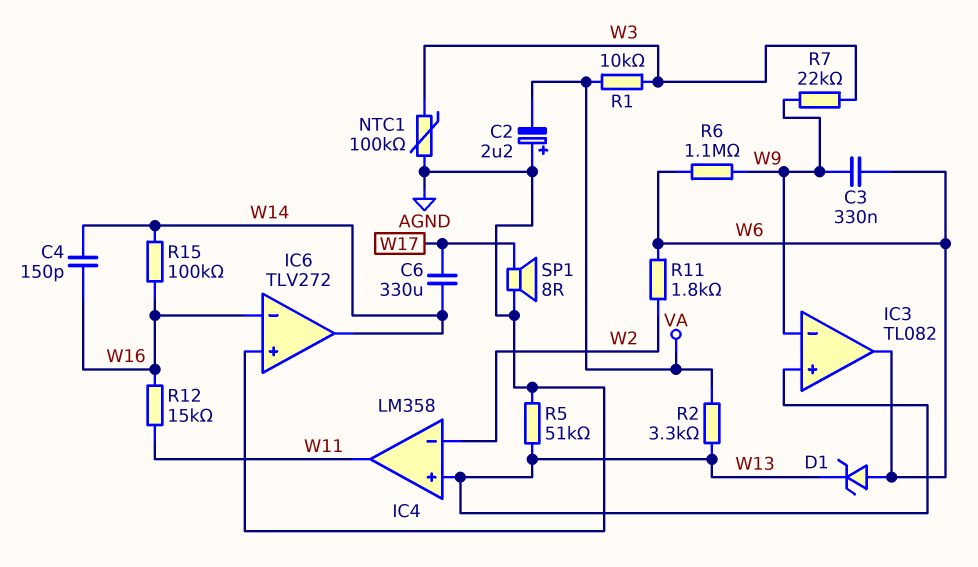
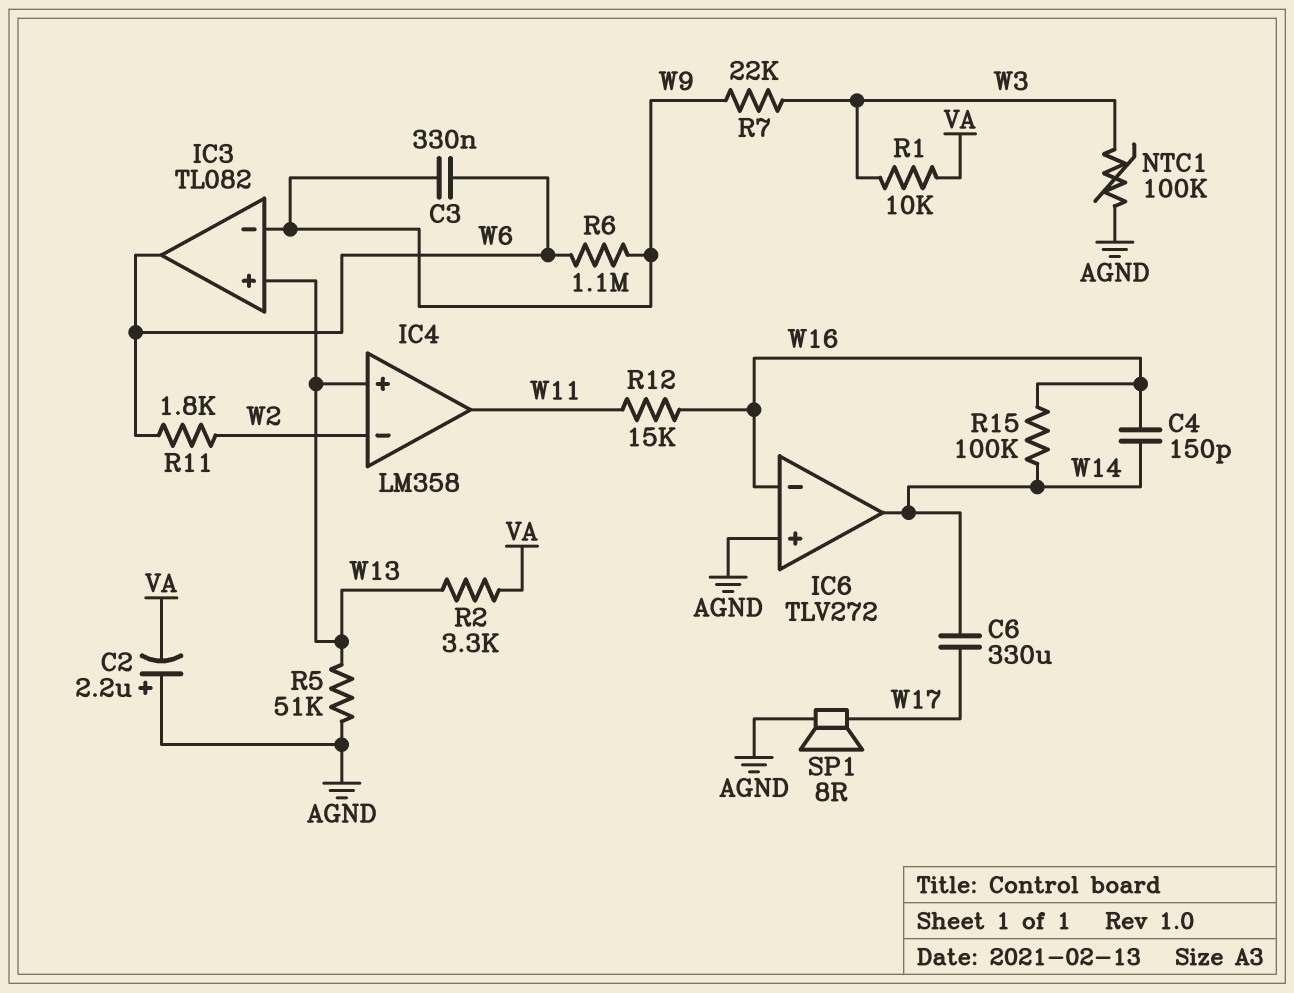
D1: zener (A W6, K W13) -> none

